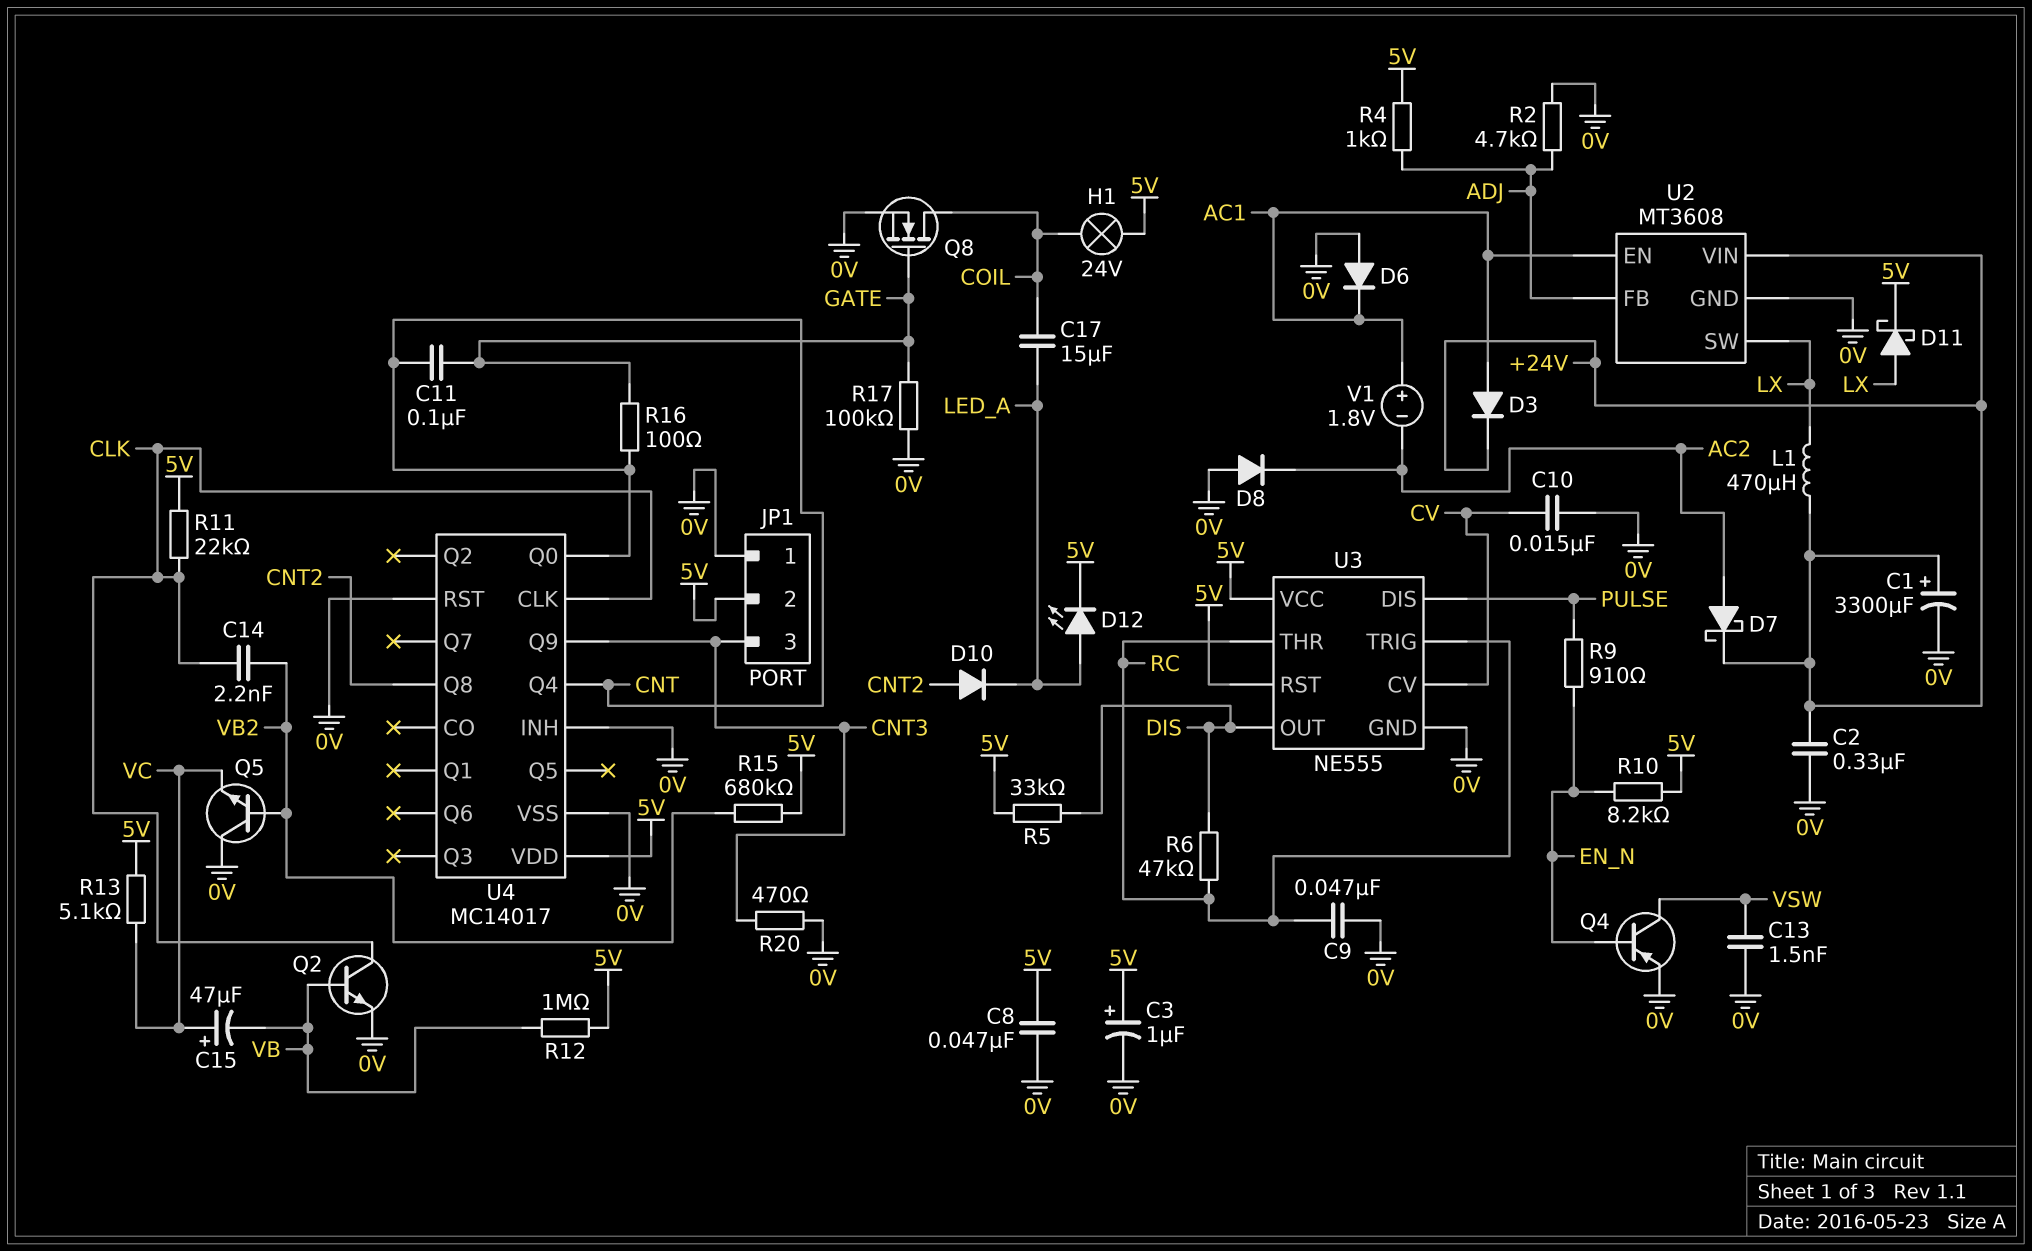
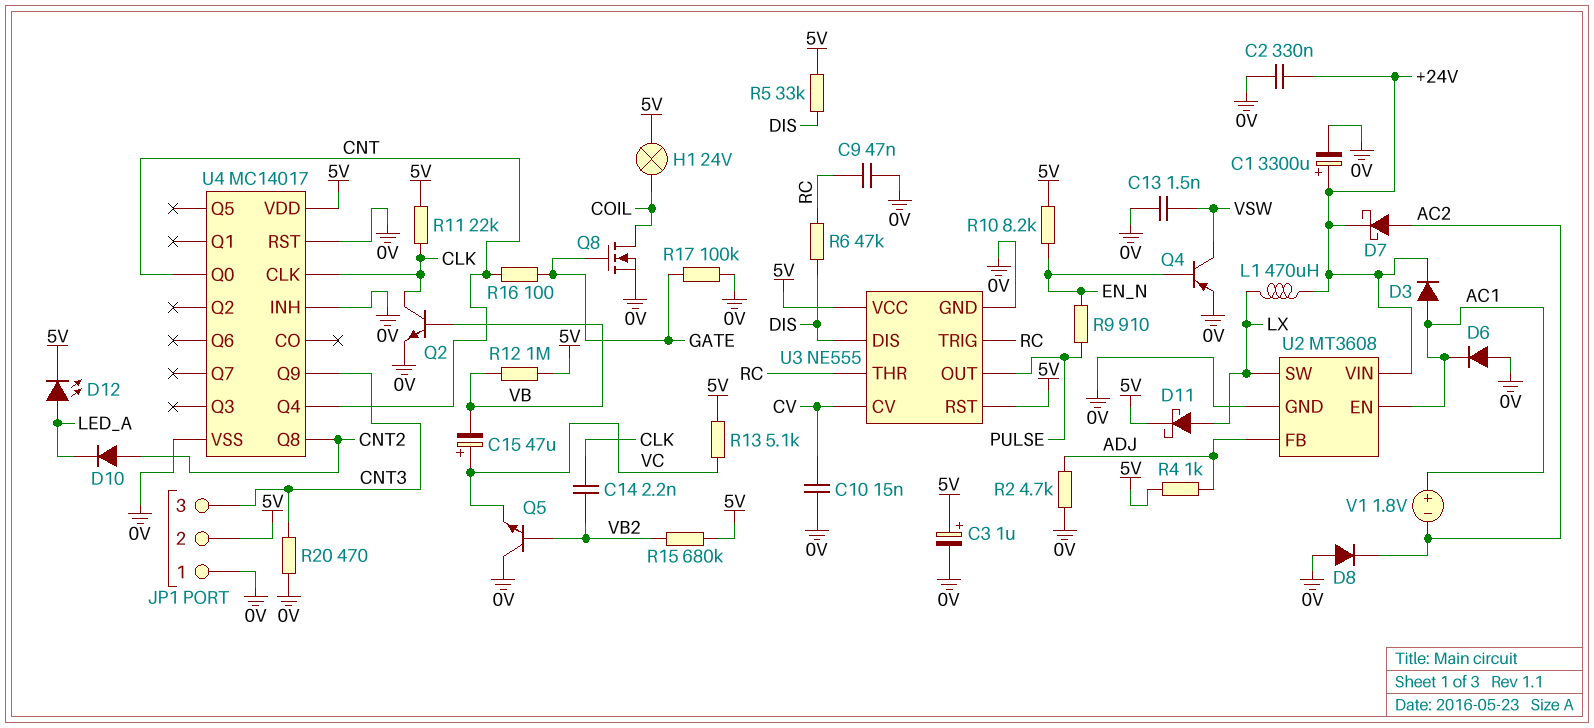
C8: 47nF (0V, 5V) -> none
C11: 100nF (CNT, GATE) -> none
C17: 15uF (COIL, LED_A) -> none
U3 pin DIS: PULSE -> DIS
U3 pin OUT: DIS -> PULSE

